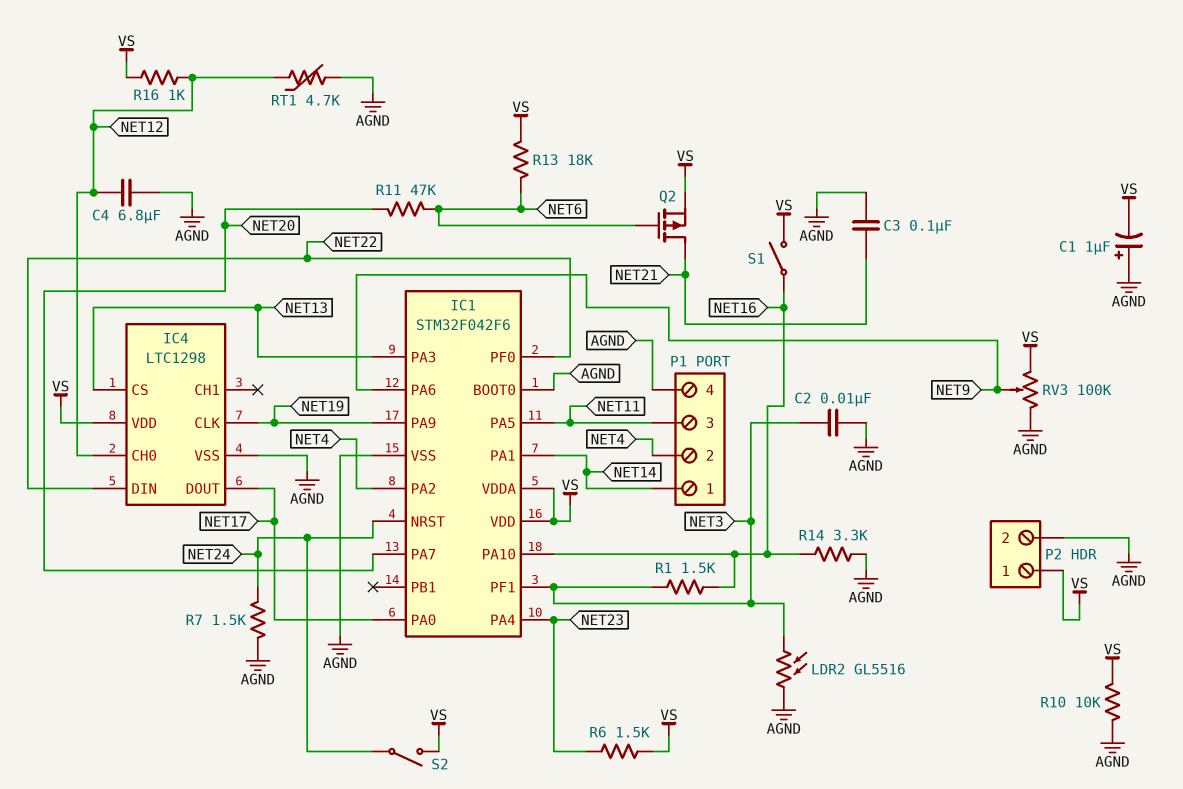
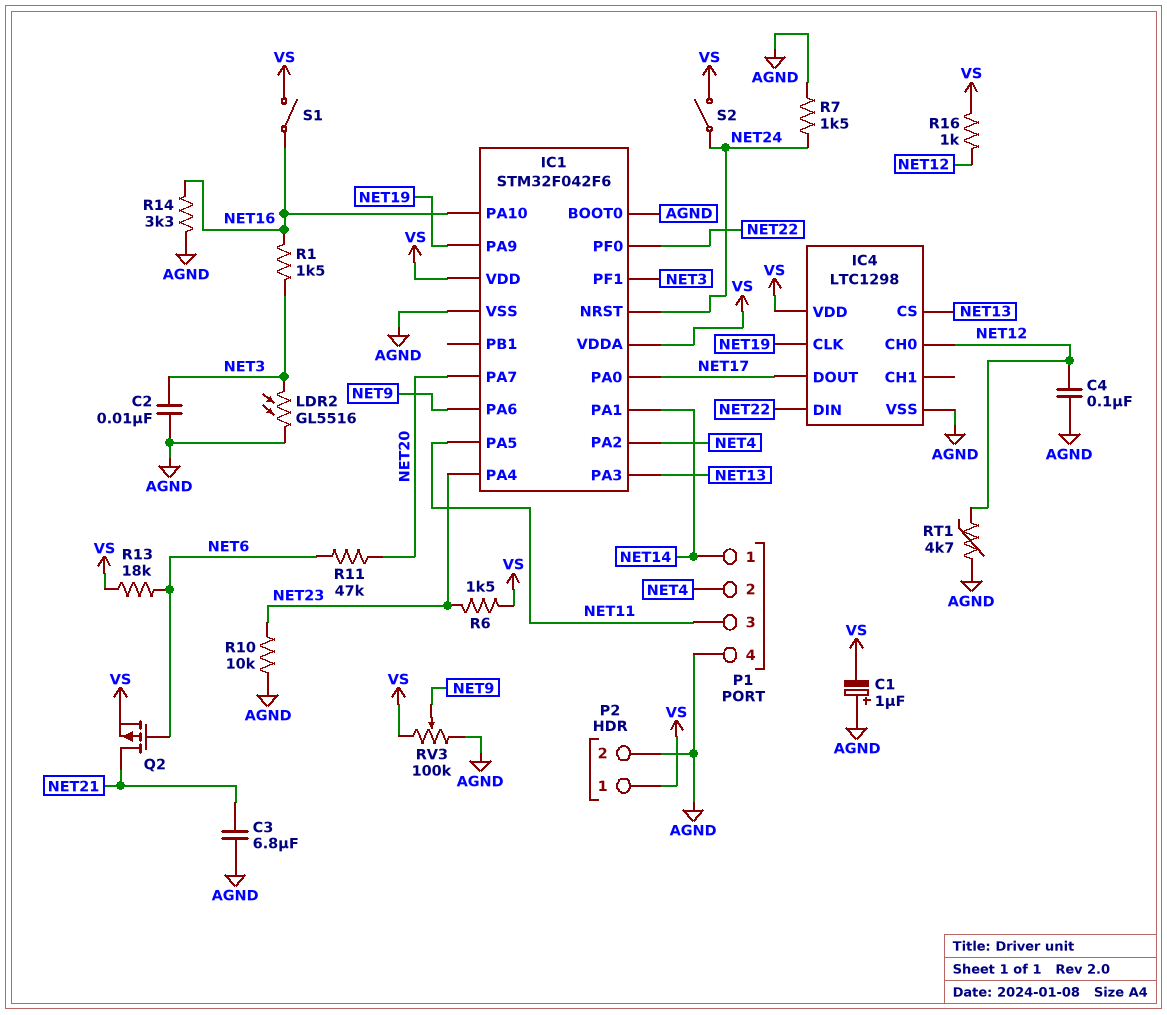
C3: 100nF (AGND, NET21) -> 6.8uF (AGND, NET21)
C4: 6.8uF (AGND, NET12) -> 100nF (AGND, NET12)
R10: 10k (AGND, VS) -> 10k (AGND, NET23)

